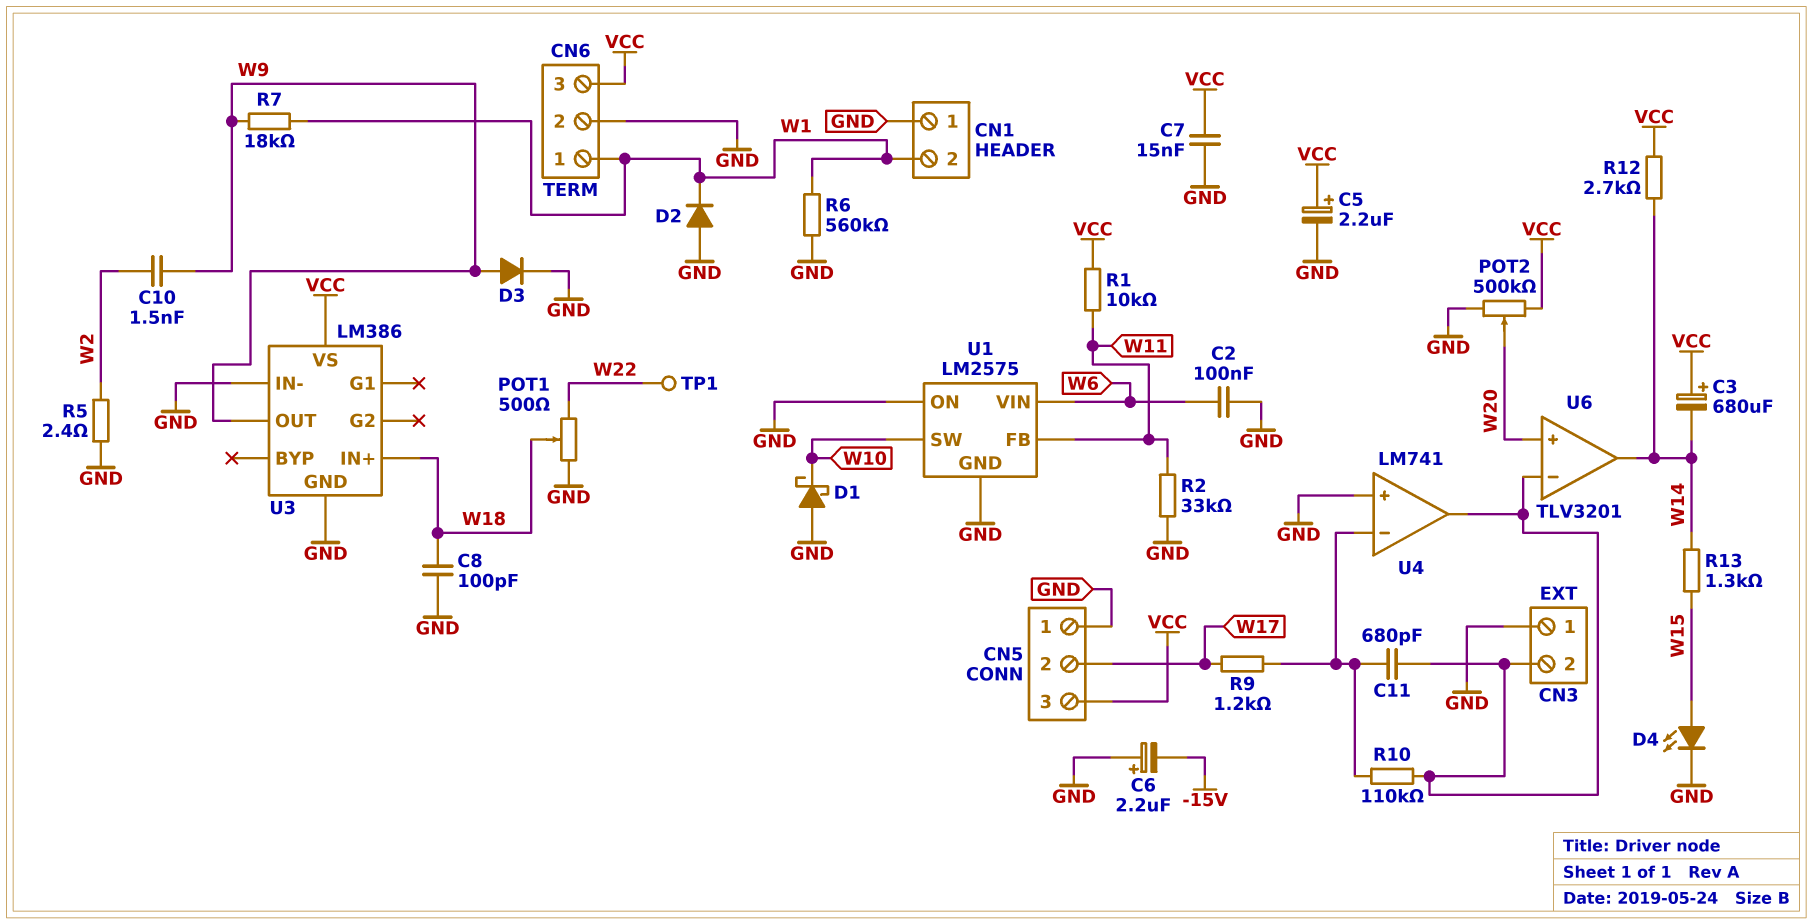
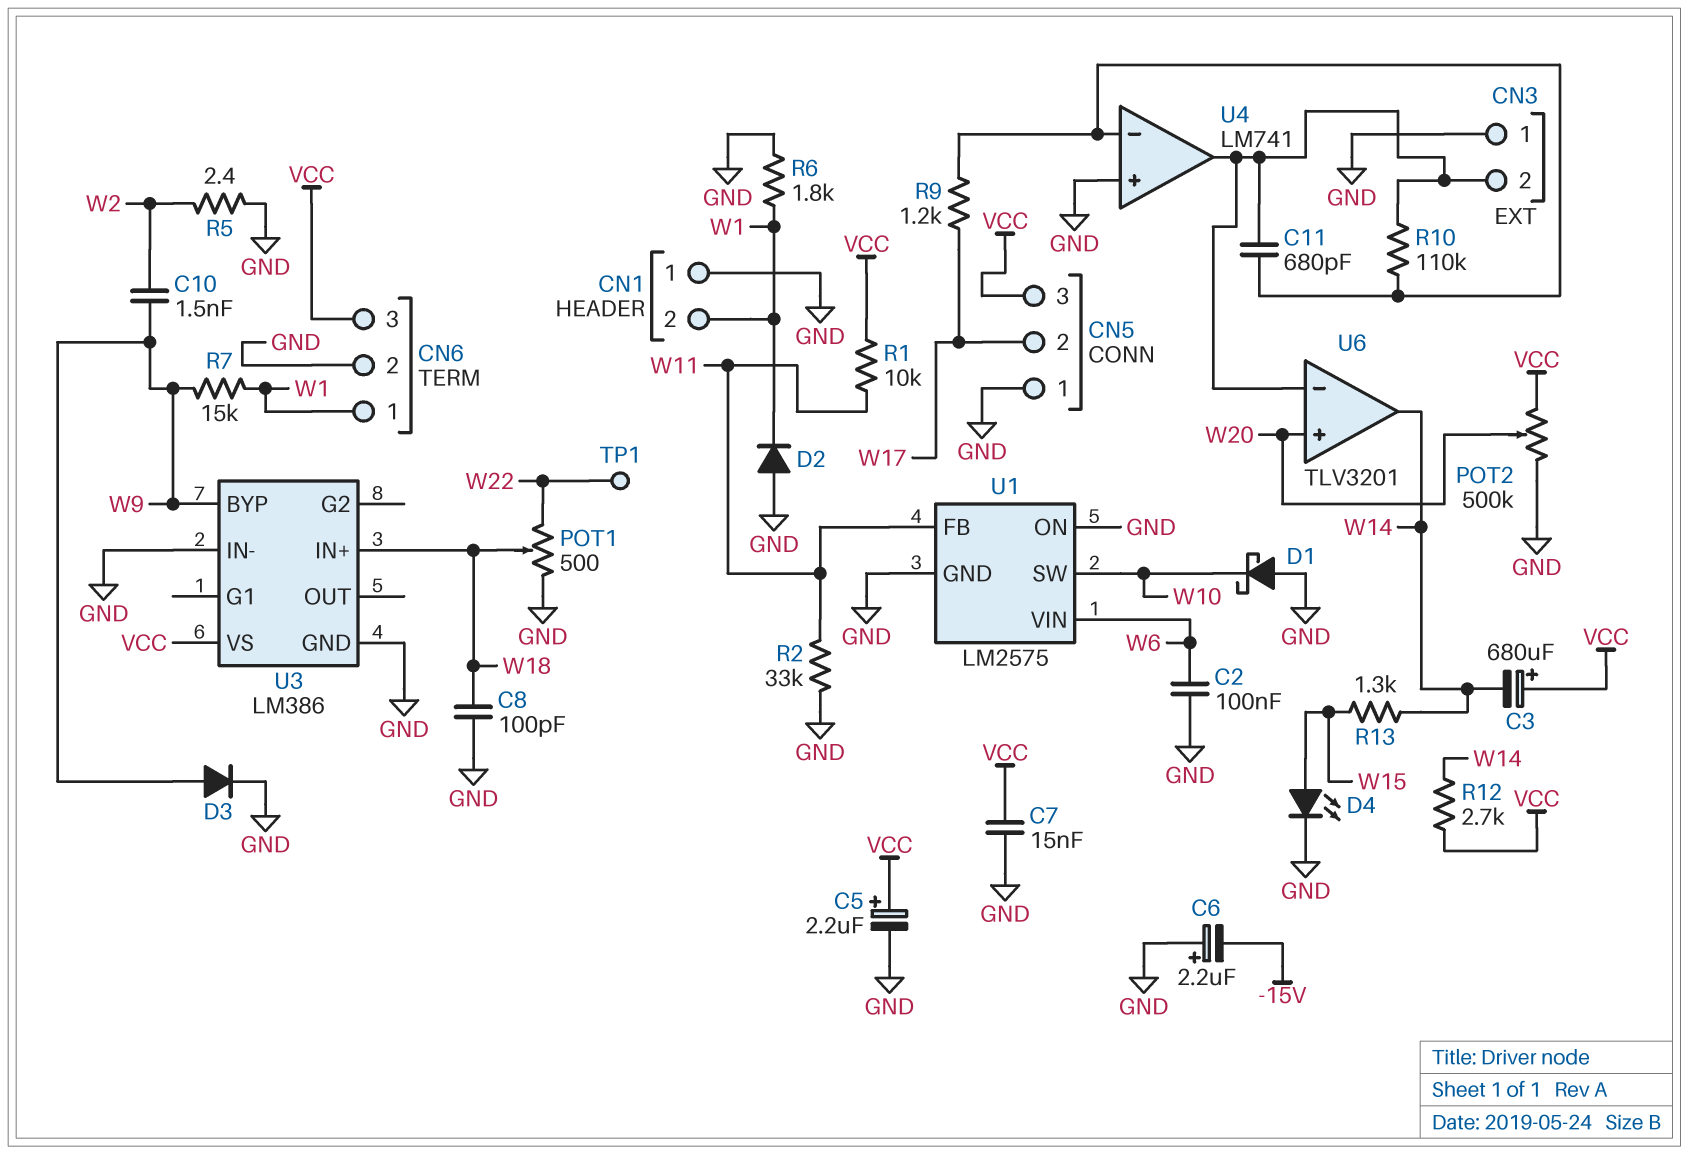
R6: 560k (GND, W1) -> 1.8k (GND, W1)
R7: 18k (W1, W9) -> 15k (W1, W9)
U3 pin BYP: none -> W9
U3 pin OUT: W9 -> none

